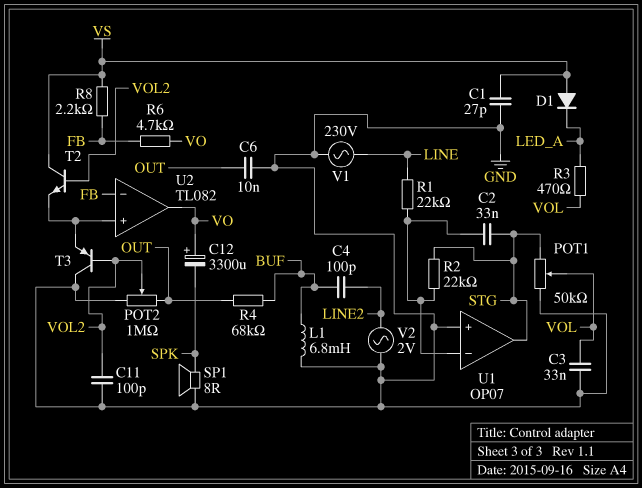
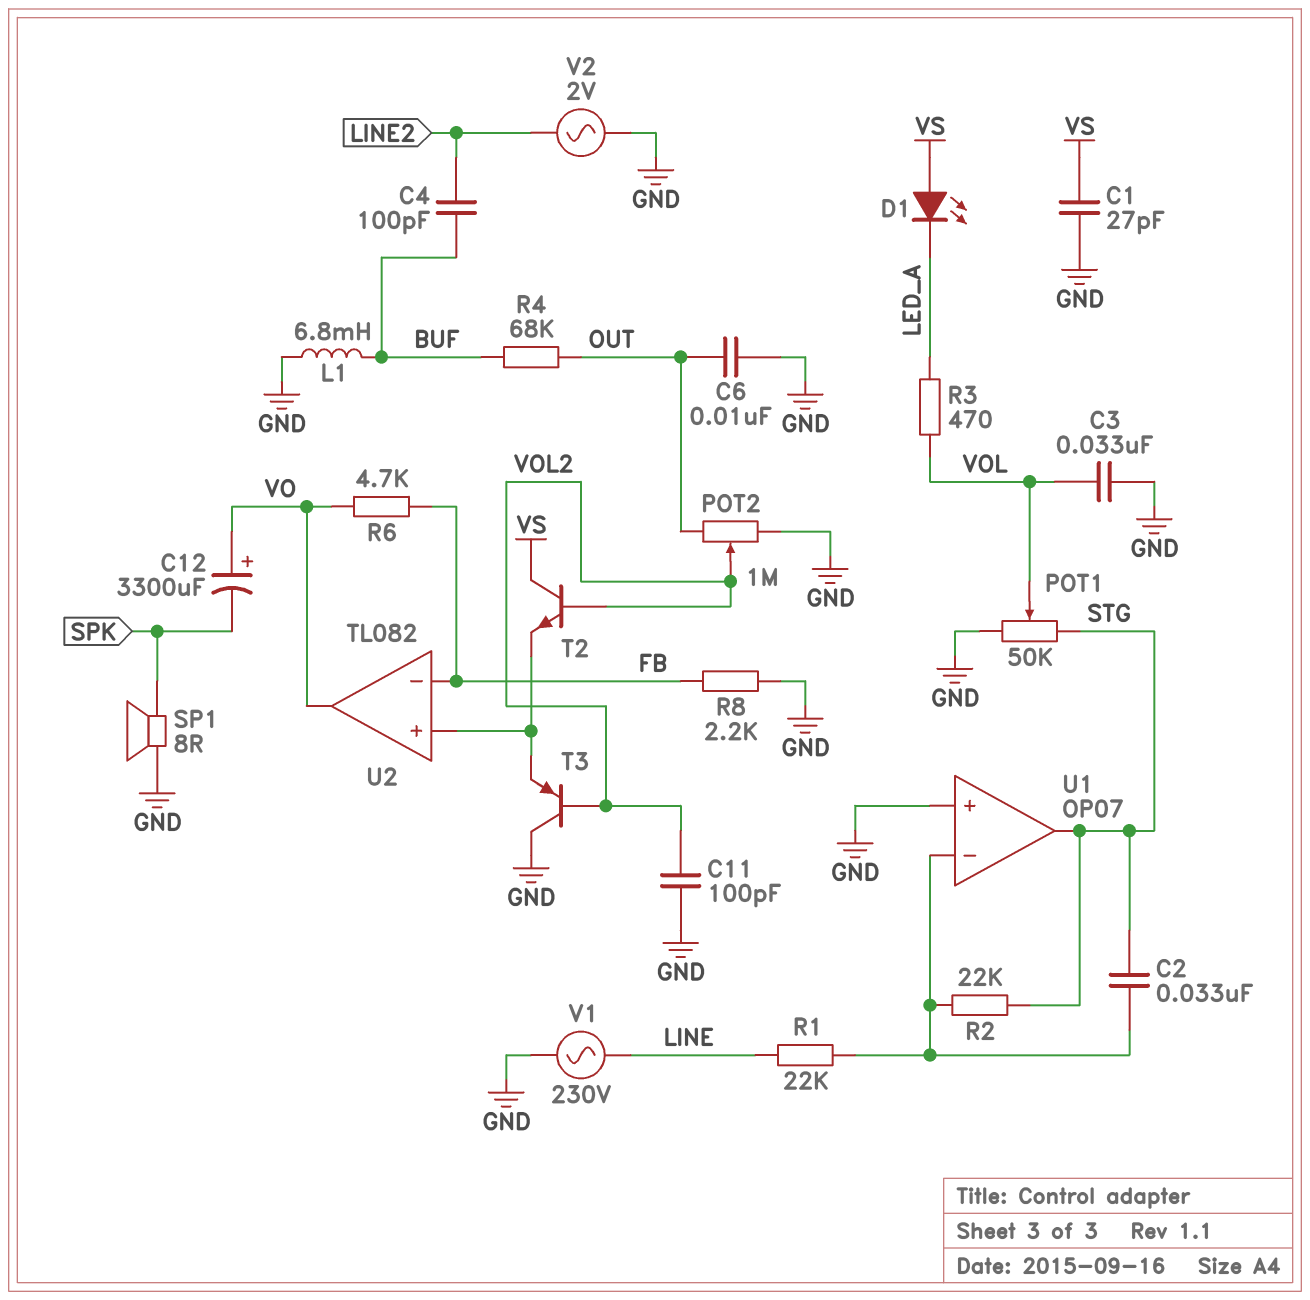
D1: diode (A VS, K LED_A) -> LED (A VS, K LED_A)
R8: 2.2k (FB, VS) -> 2.2k (FB, GND)

